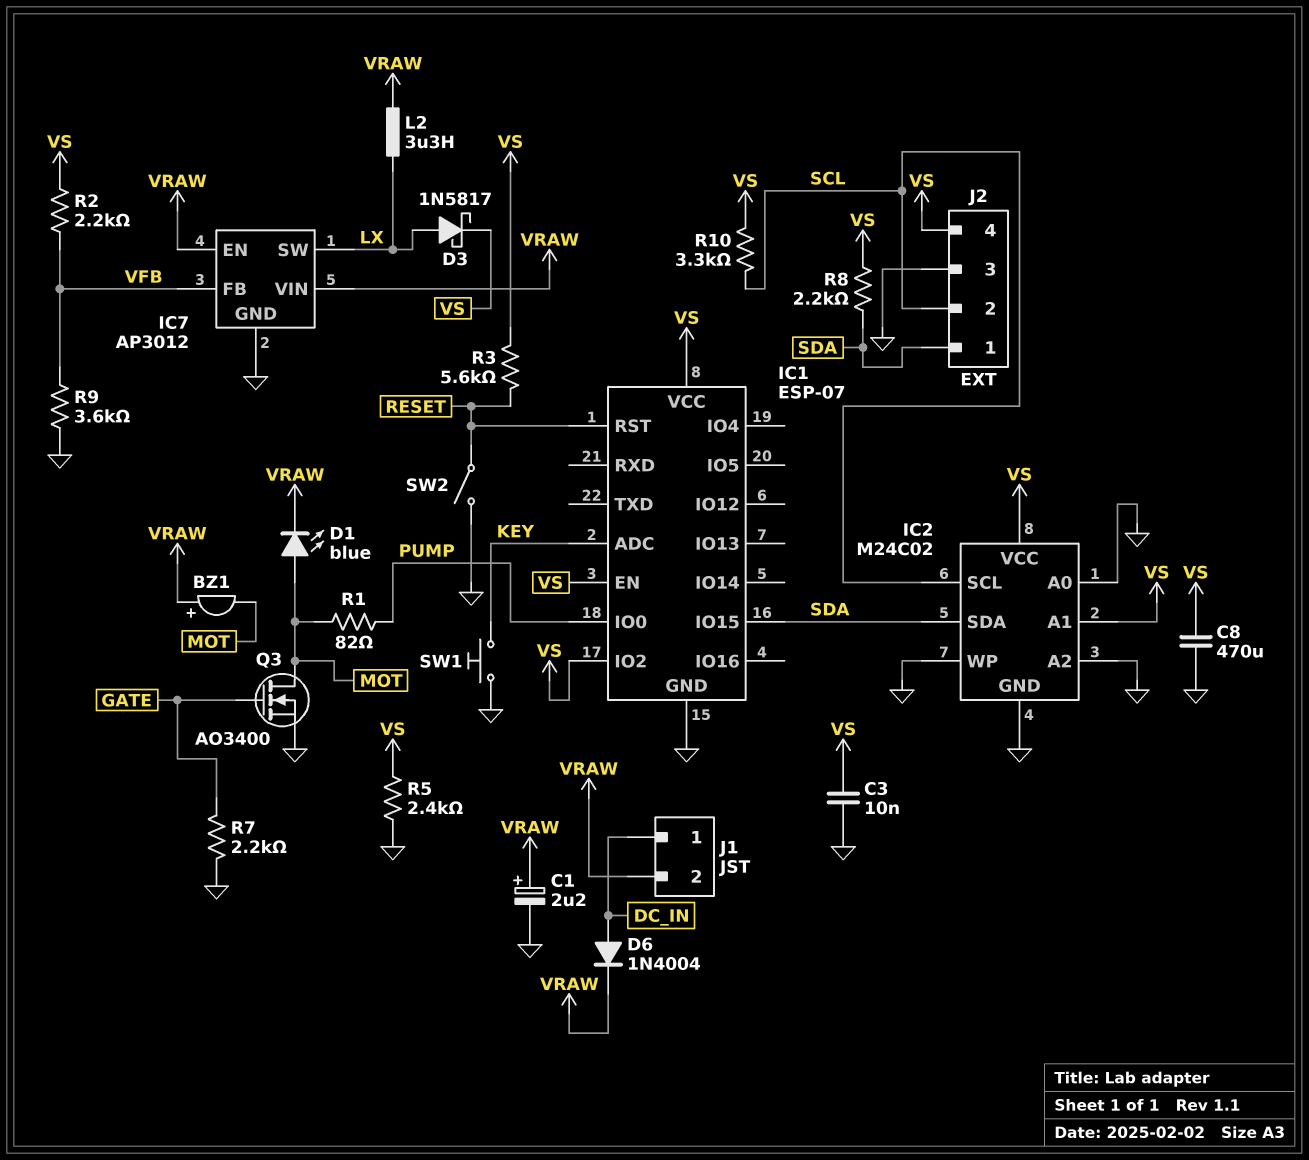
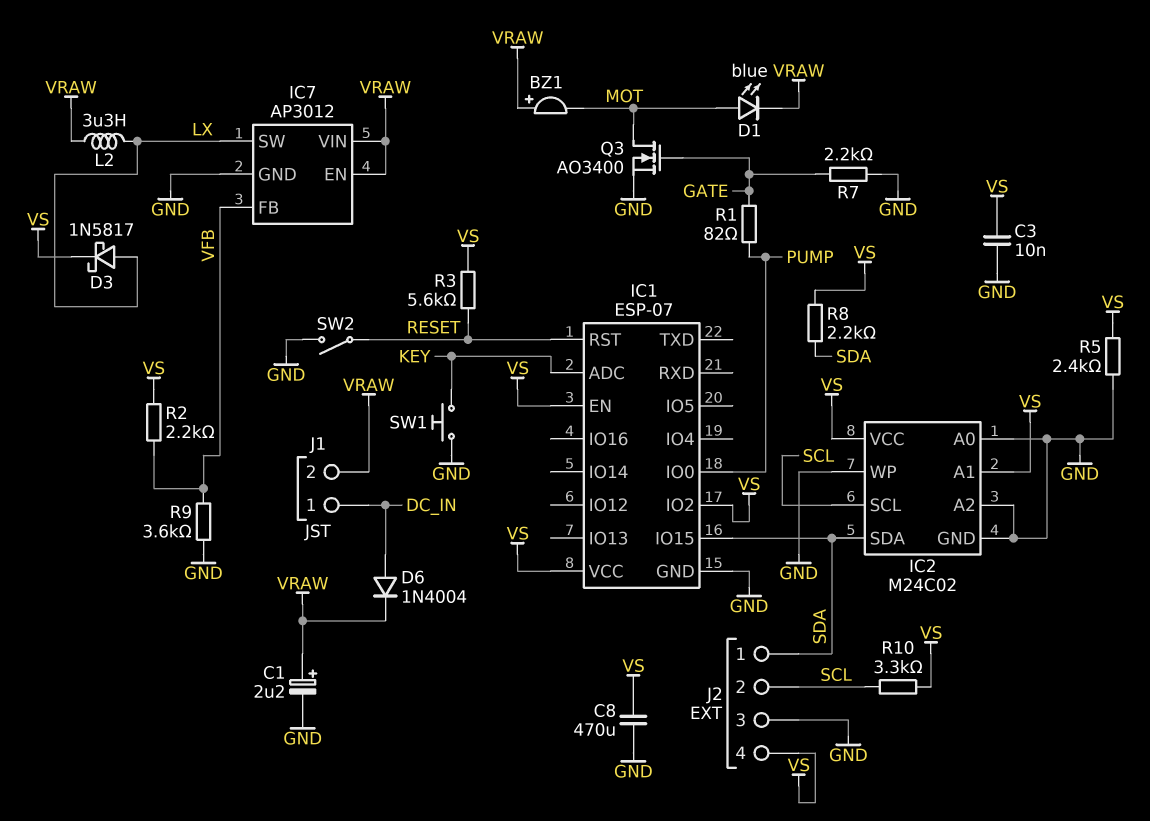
R1: 82 (MOT, PUMP) -> 82 (GATE, PUMP)

